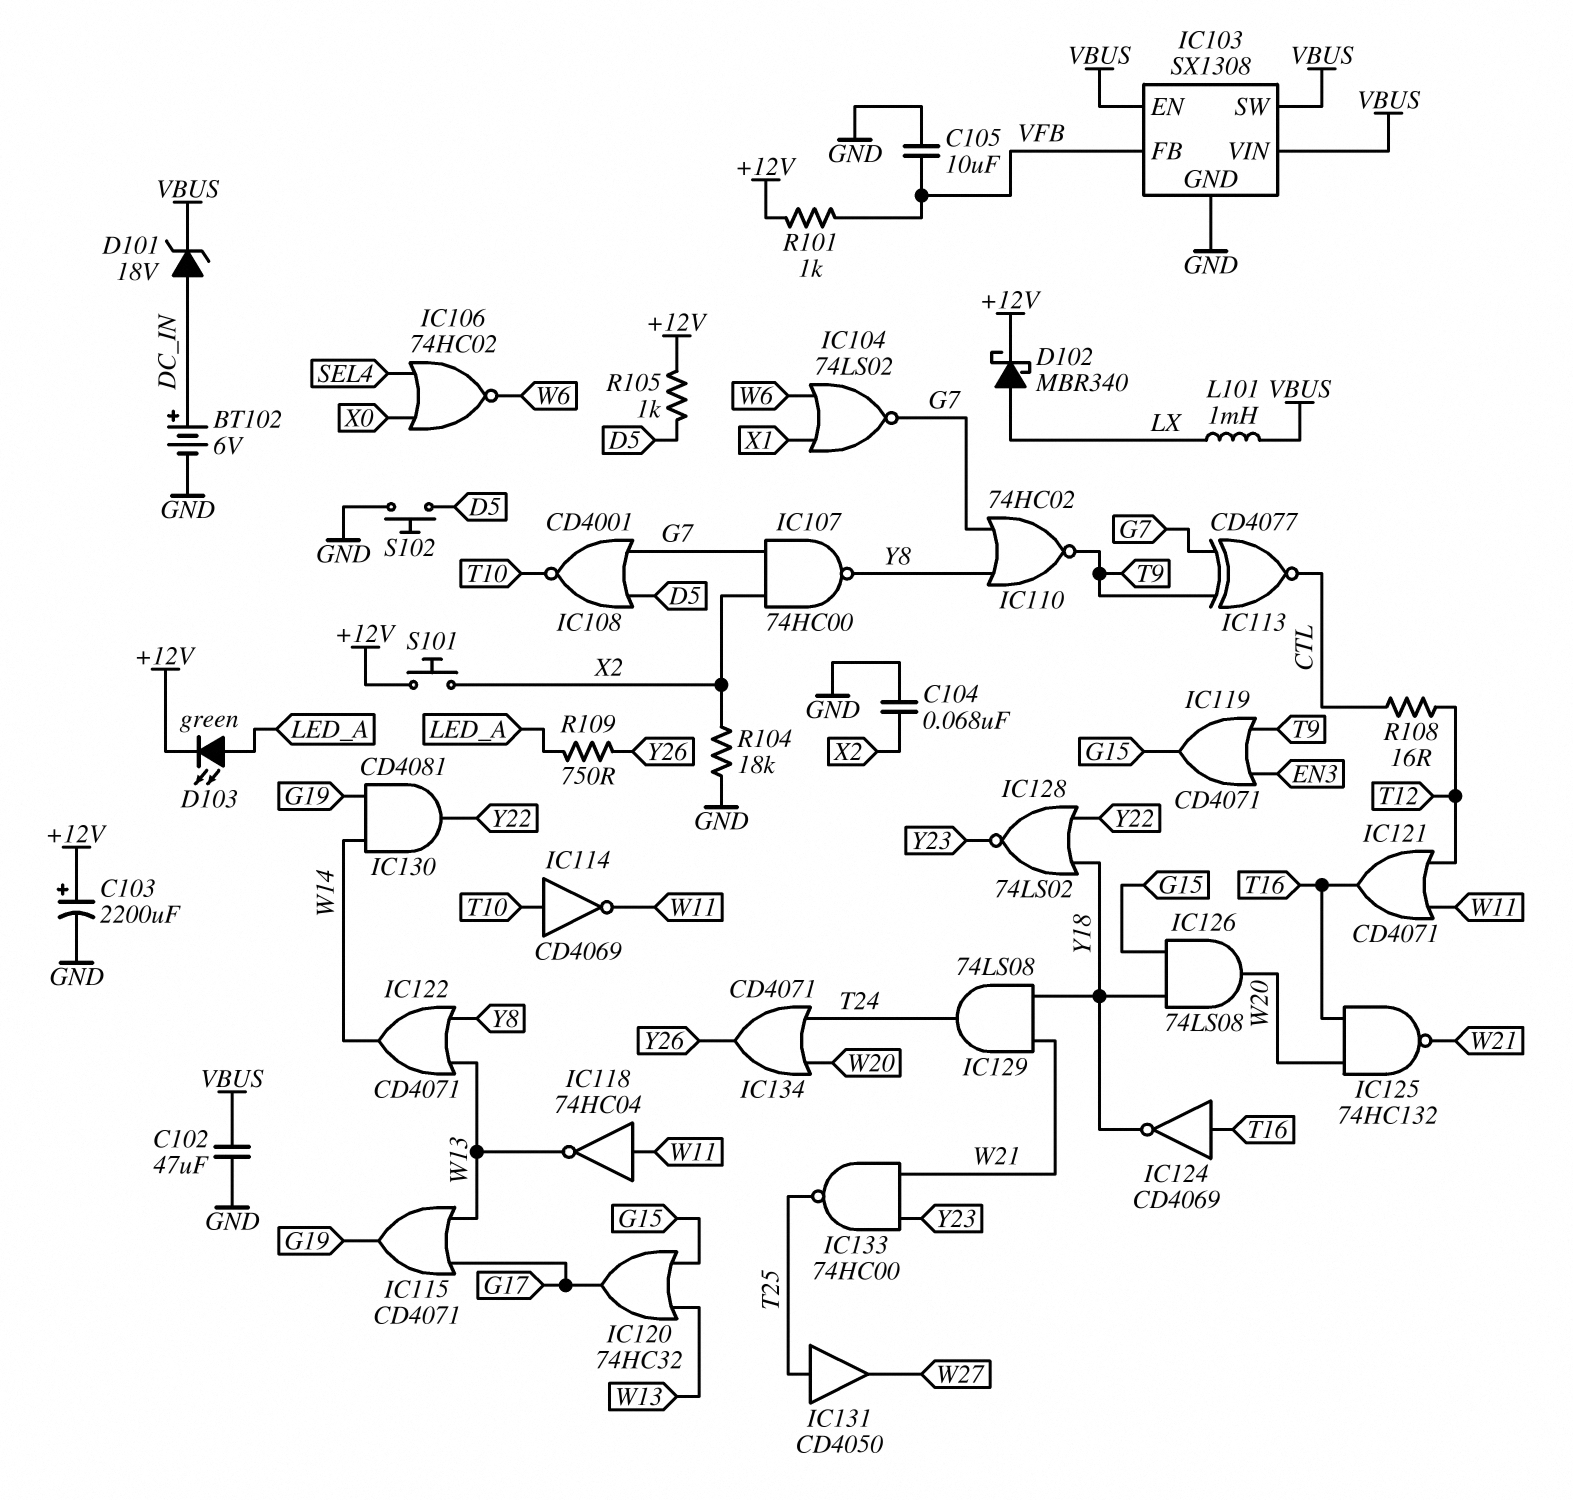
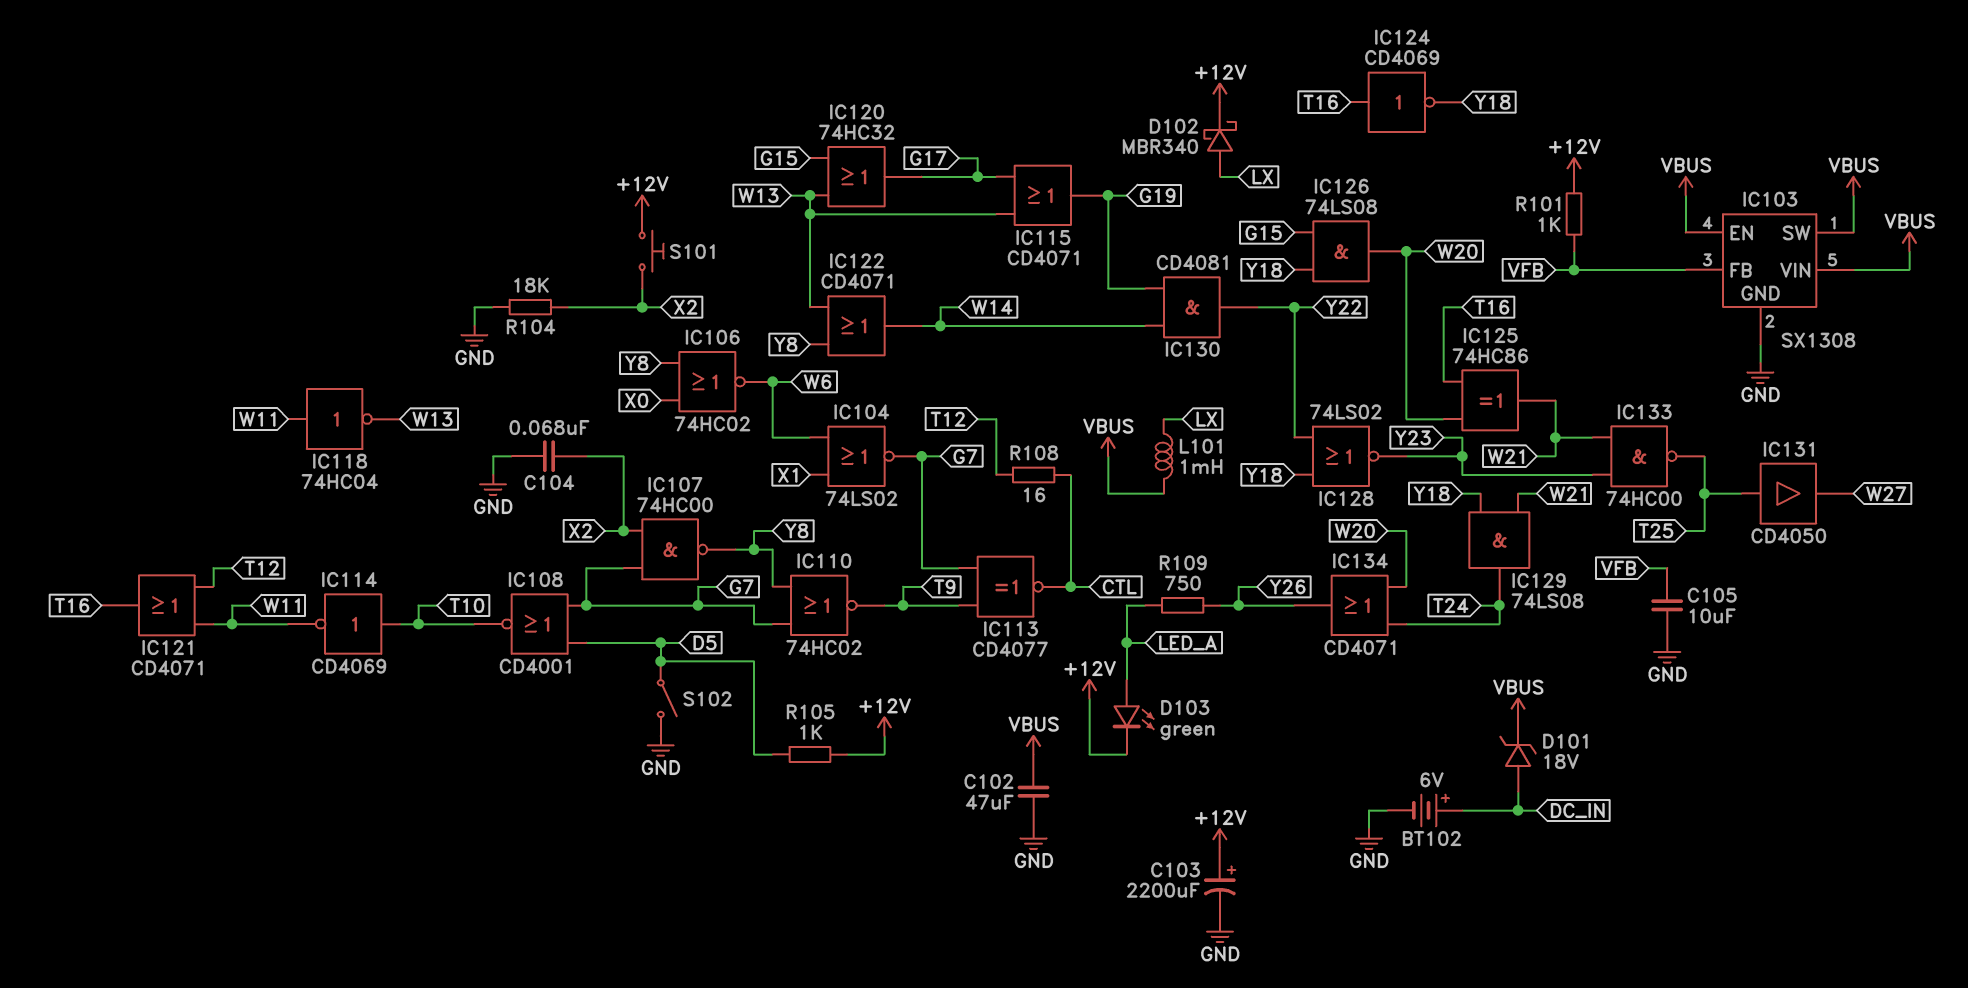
IC106: NOR 74HC02 (in SEL4, in X0, out W6) -> NOR 74HC02 (in X0, in Y8, out W6)
IC119: OR CD4071 (in EN3, in T9, out G15) -> none
IC125: NAND 74HC132 (in T16, in W20, out W21) -> XOR 74HC86 (in T16, in W20, out W21)
S102: button (D5, GND) -> switch (D5, GND)

